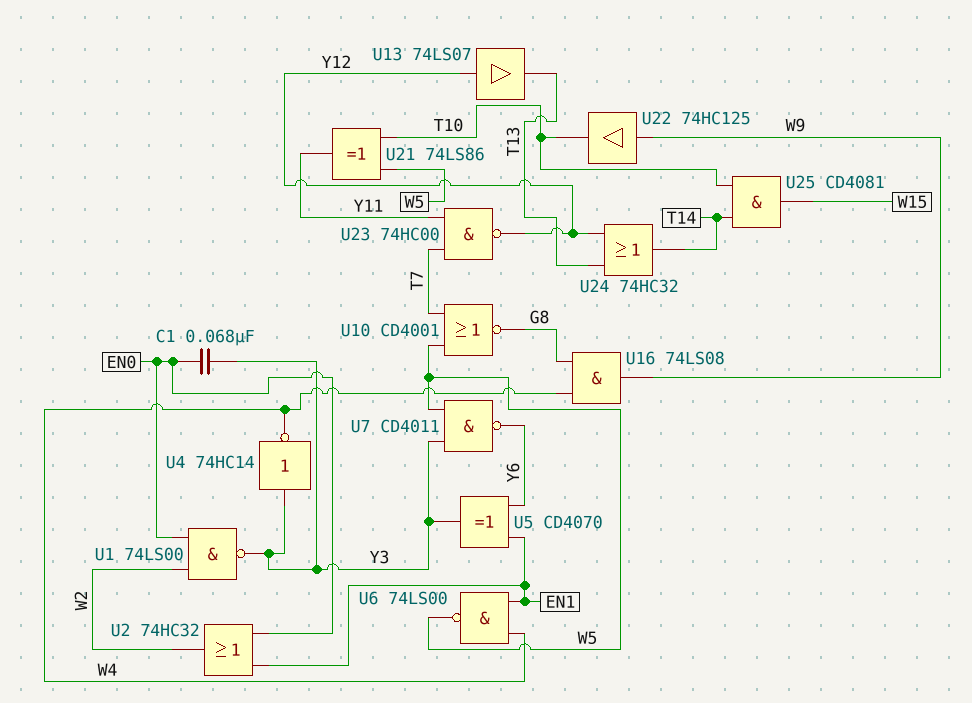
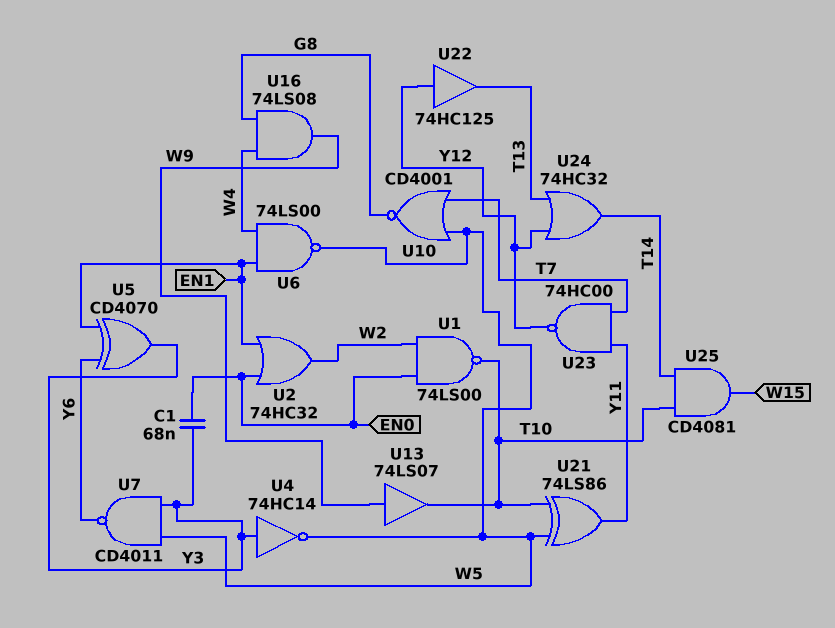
U1: NAND 74LS00 (in EN0, in W2, out Y3) -> NAND 74LS00 (in EN0, in W2, out T10)
U4: NOT 74HC14 (in Y3, out W4) -> NOT 74HC14 (in Y3, out W5)
U13: buffer 74LS07 (in Y12, out T13) -> buffer 74LS07 (in W9, out T10)
U22: buffer 74HC125 (in W9, out T10) -> buffer 74HC125 (in Y12, out T13)

